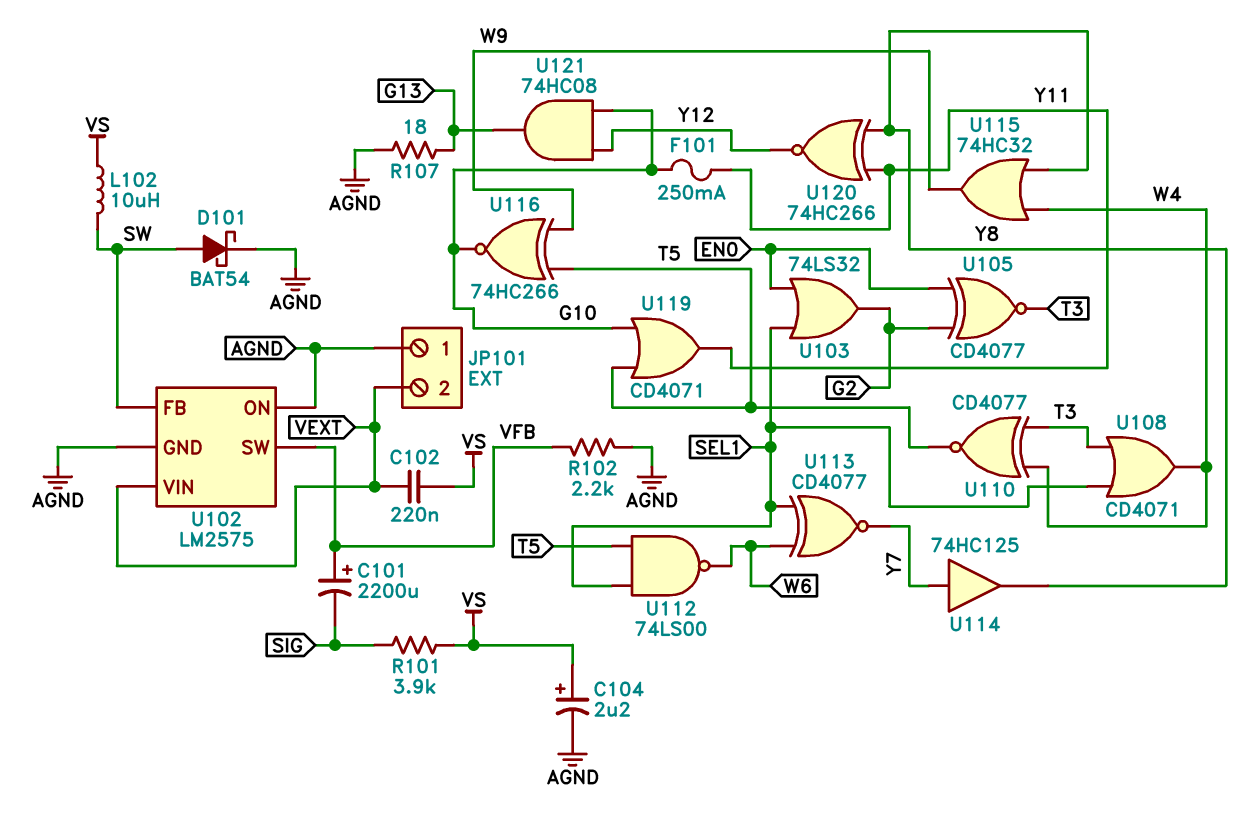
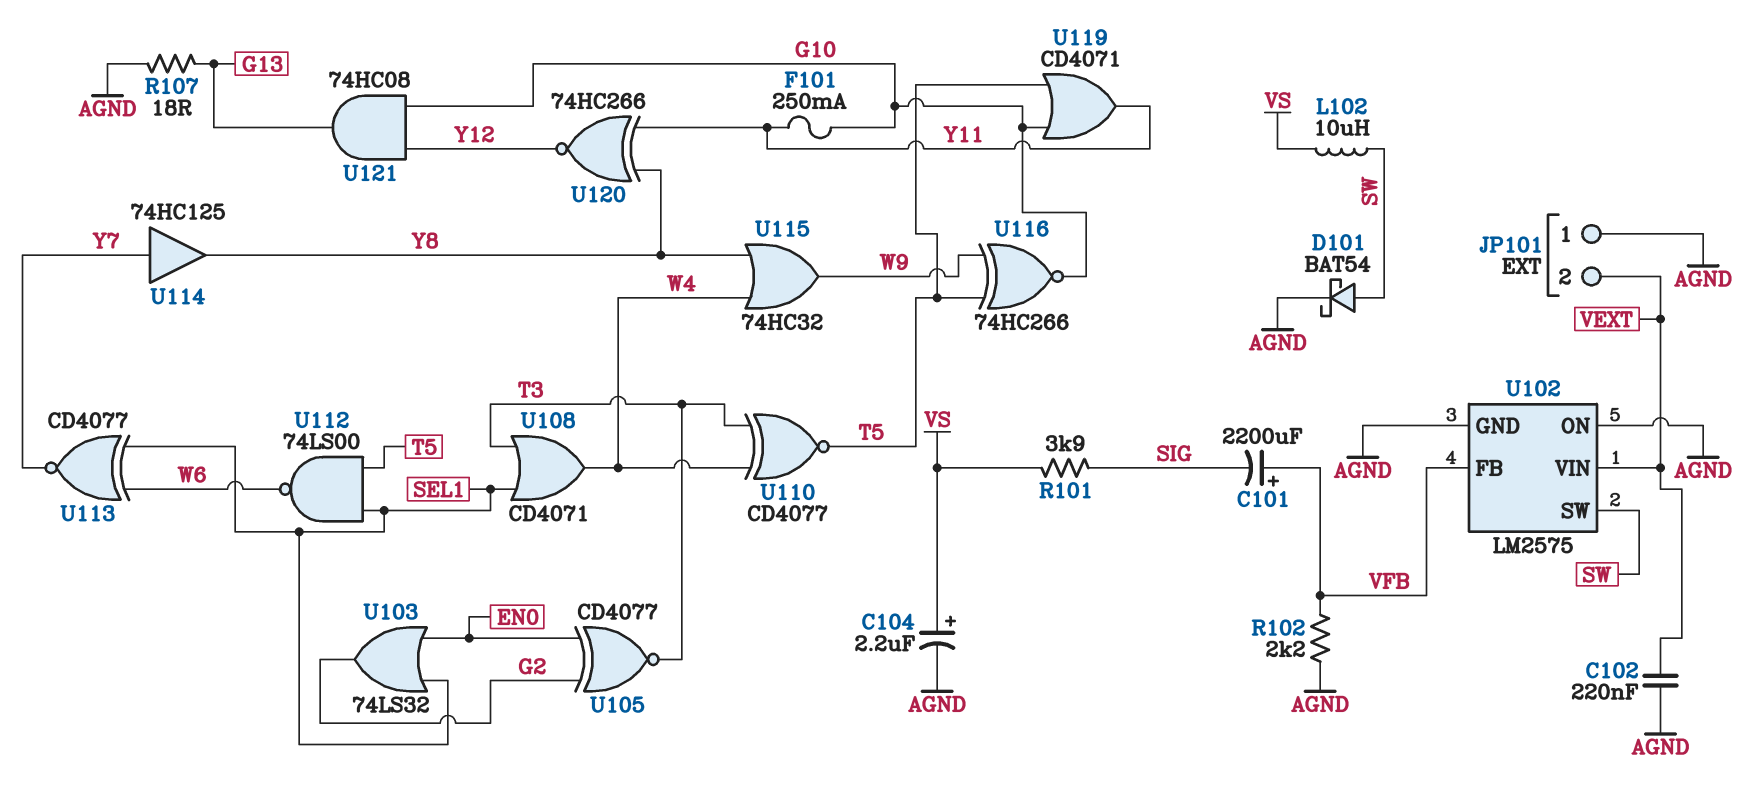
C102: 220nF (VEXT, VS) -> 220nF (AGND, VEXT)
U102 pin FB: SW -> VFB
U102 pin SW: VFB -> SW

